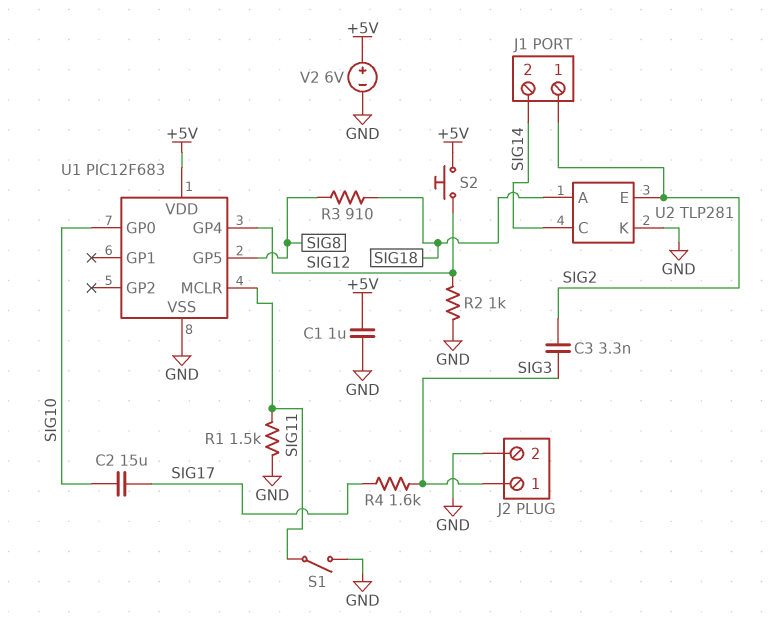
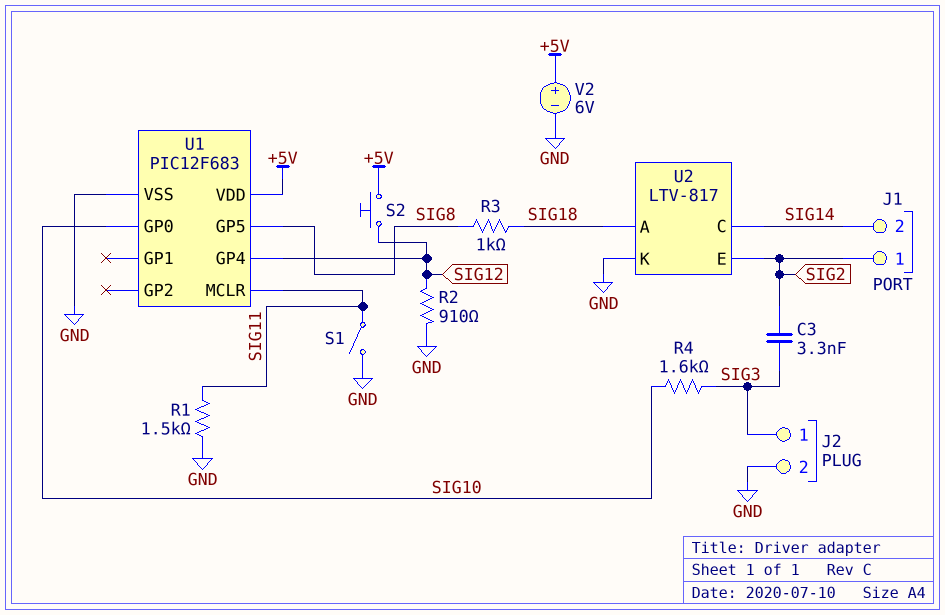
C1: 1uF (+5V, GND) -> none
C2: 15uF (SIG10, SIG17) -> none
R2: 1k (GND, SIG12) -> 910 (GND, SIG12)
R3: 910 (SIG8, SIG18) -> 1k (SIG8, SIG18)
R4: 1.6k (SIG3, SIG17) -> 1.6k (SIG3, SIG10)
U2: TLP281 -> LTV-817

